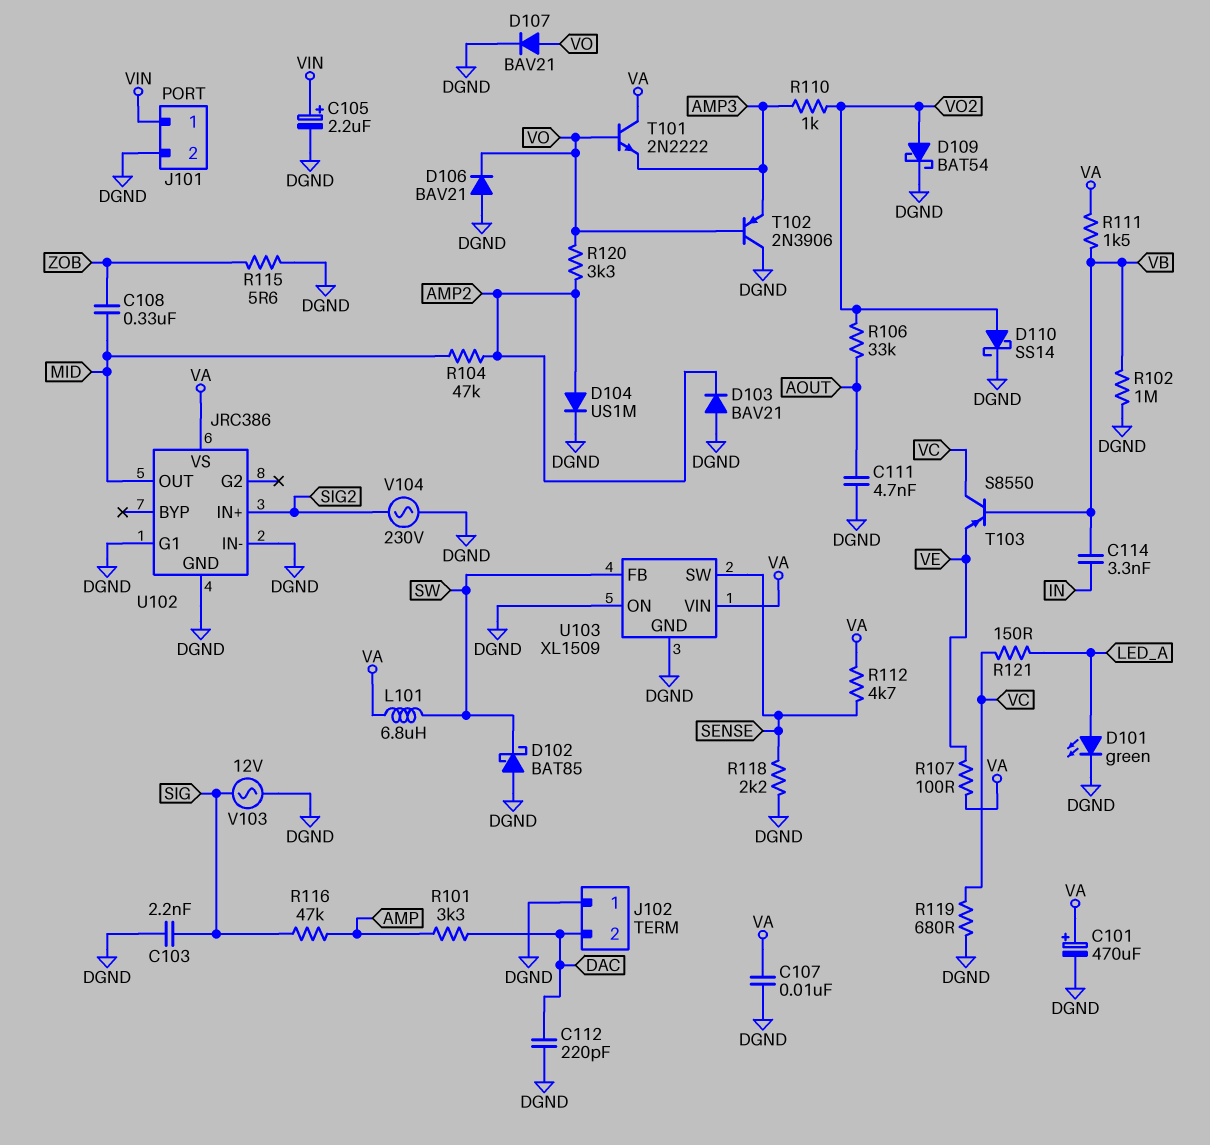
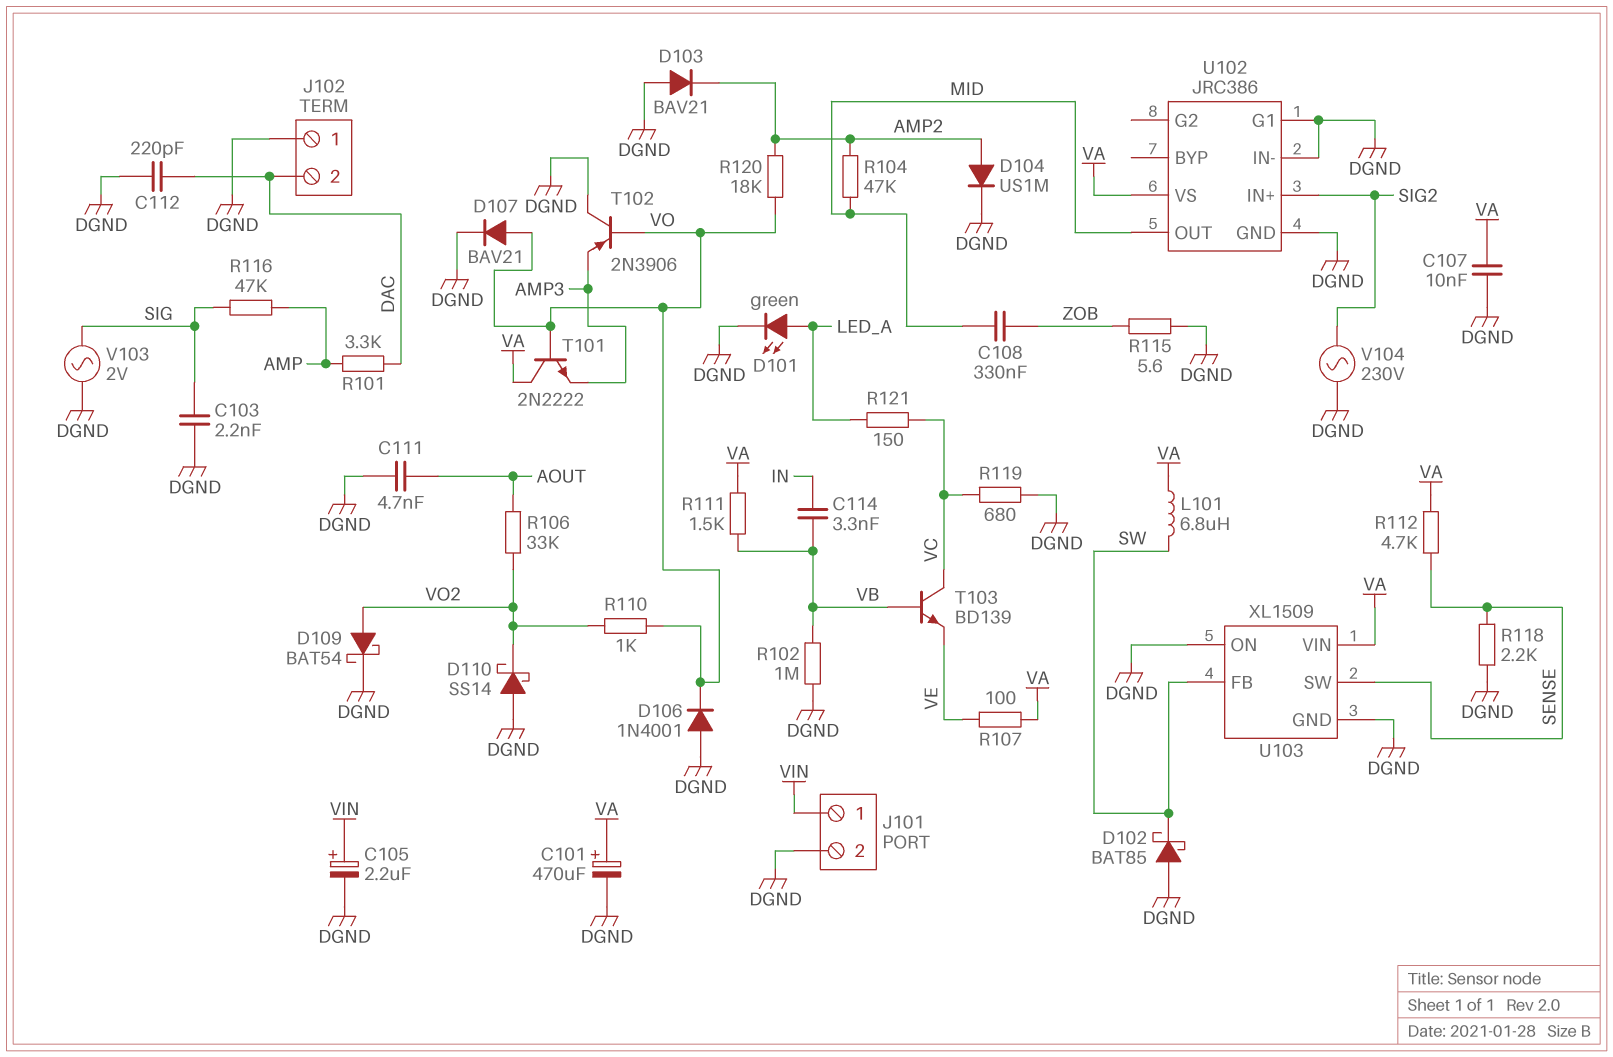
D106: diode BAV21 (A DGND, K VO) -> diode 1N4001 (A DGND, K VO)
D110: schottky SS14 (A VO2, K DGND) -> schottky SS14 (A DGND, K VO2)
R110: 1k (AMP3, VO2) -> 1k (VO, VO2)
R120: 3.3k (AMP2, VO) -> 18k (AMP2, VO)
T103: PNP S8550 (B VB, C VC, E VE) -> NPN BD139 (B VB, C VC, E VE)
V103: AC 12V (DGND, SIG) -> AC 2V (DGND, SIG)

